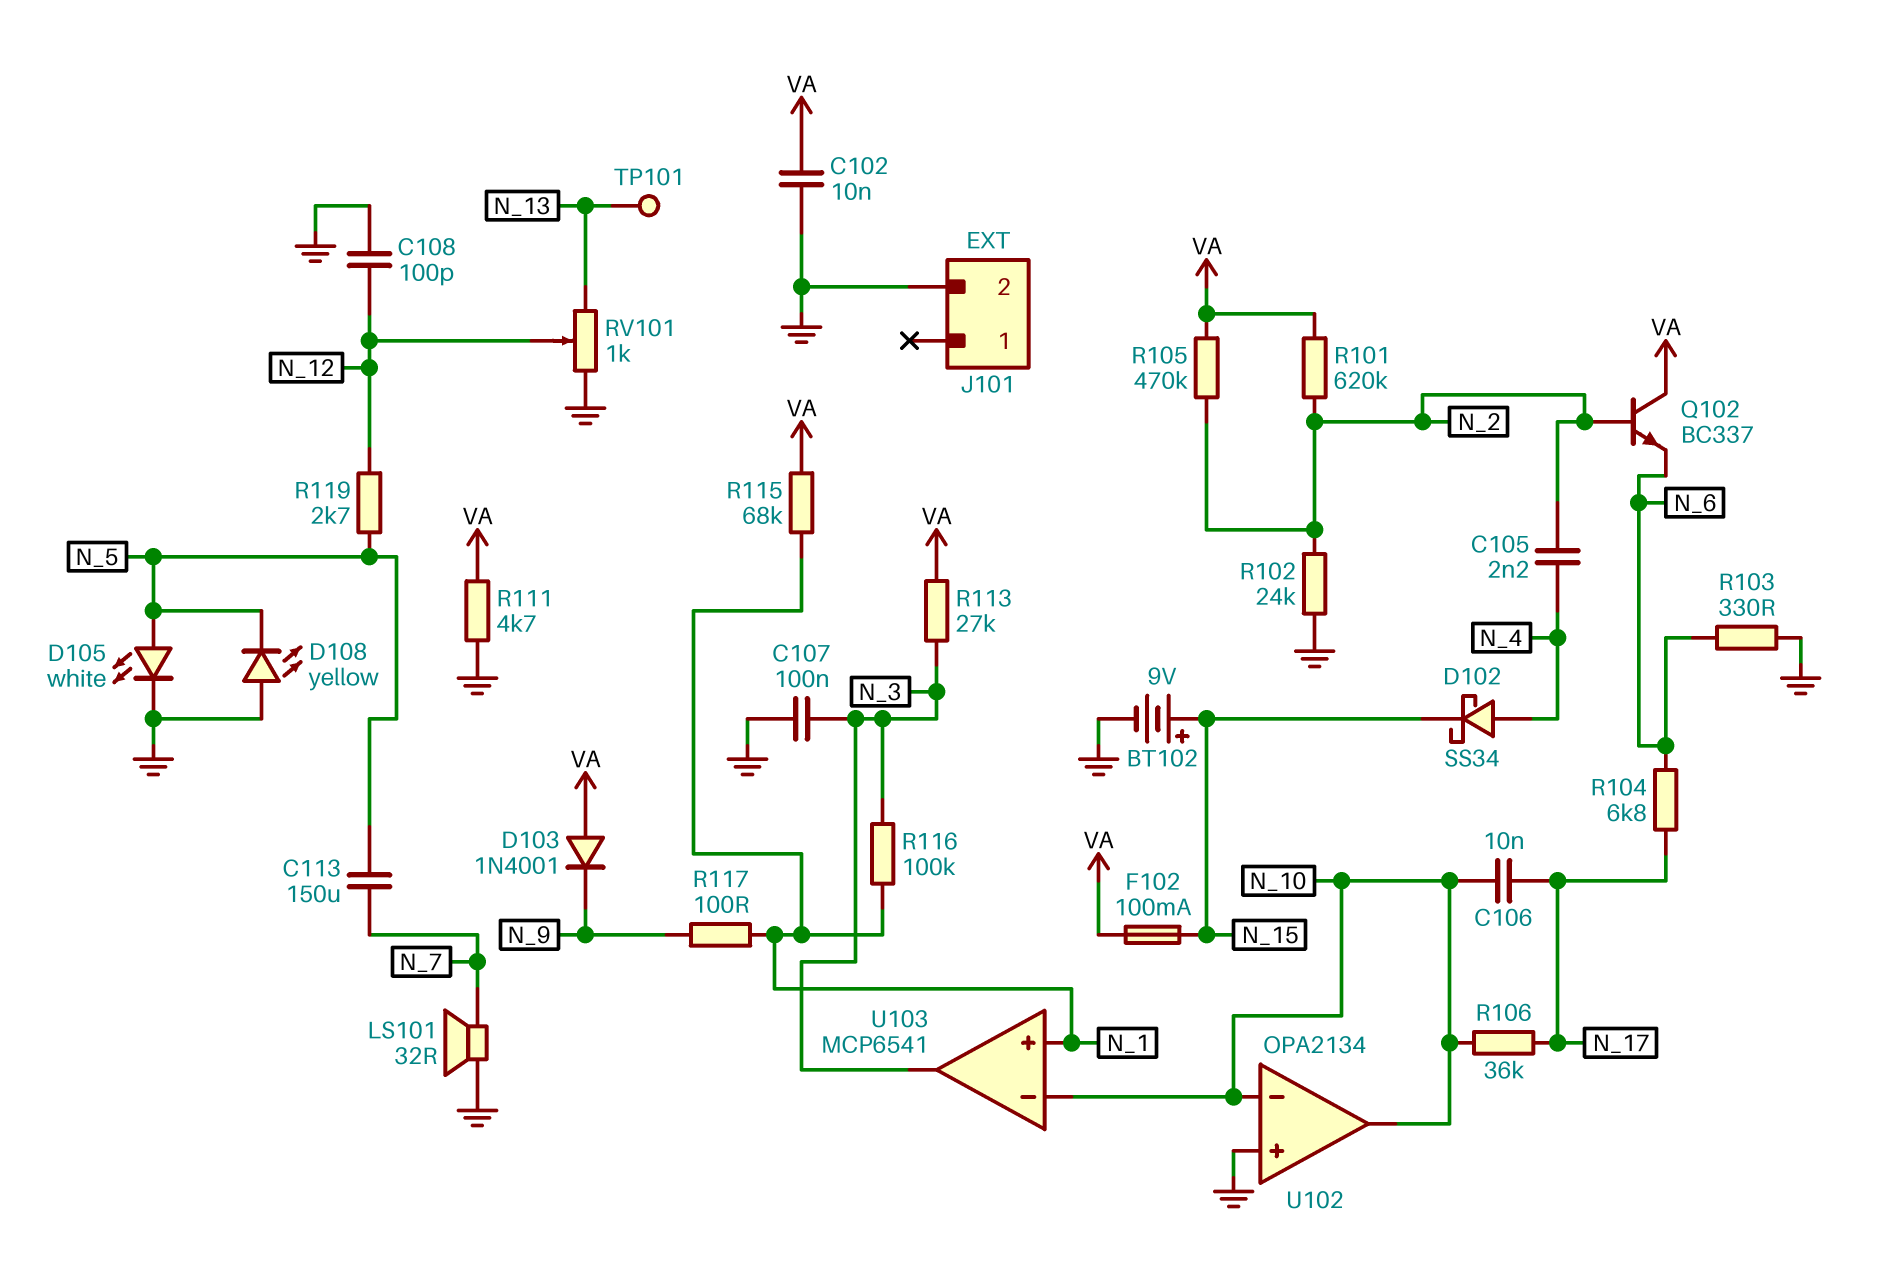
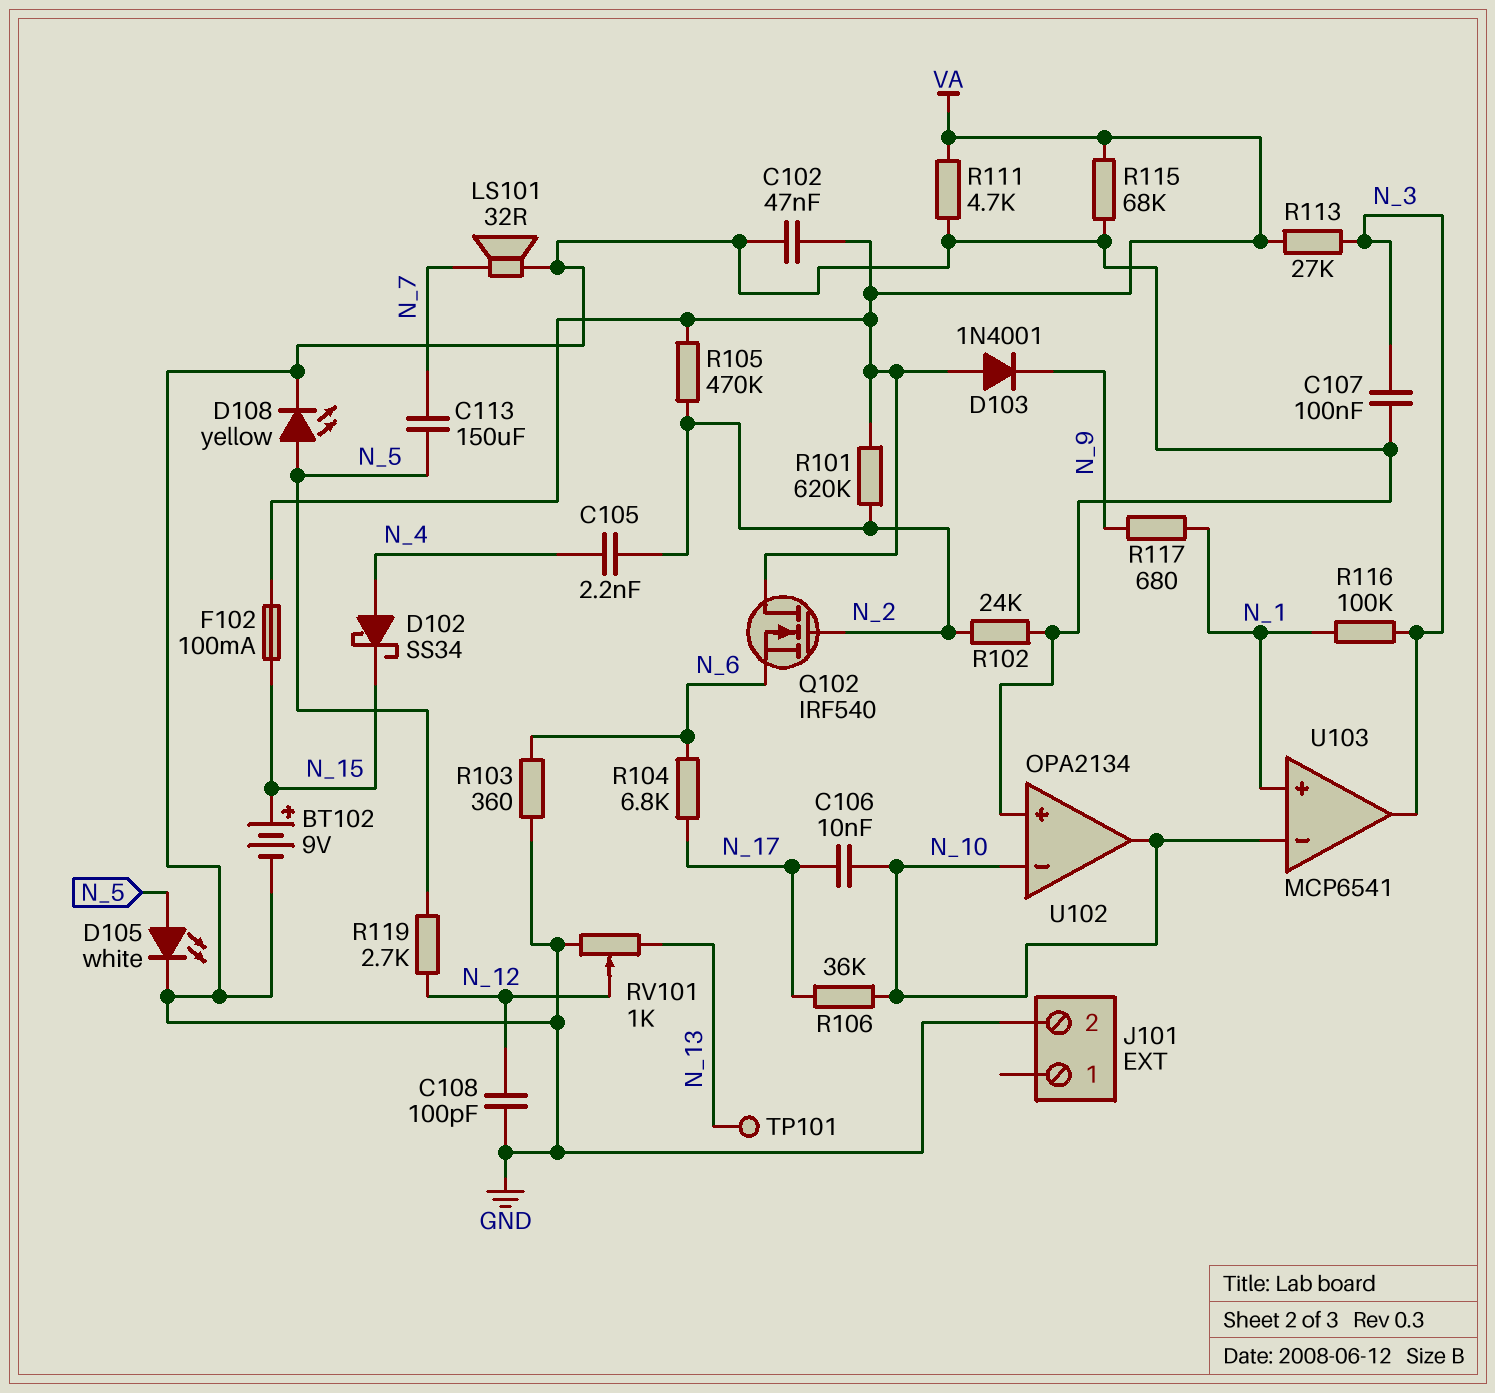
C102: 10nF (GND, VA) -> 47nF (GND, VA)
D108: LED yellow (A GND, K N_5) -> LED yellow (A N_5, K GND)
Q102: NPN BC337 (B N_2, C VA, E N_6) -> NMOS IRF540 (G N_2, D VA, S N_6)
R103: 330 (GND, N_6) -> 360 (GND, N_6)
R115: 68k (N_1, VA) -> 68k (GND, VA)
R117: 100 (N_1, N_9) -> 680 (N_1, N_9)

